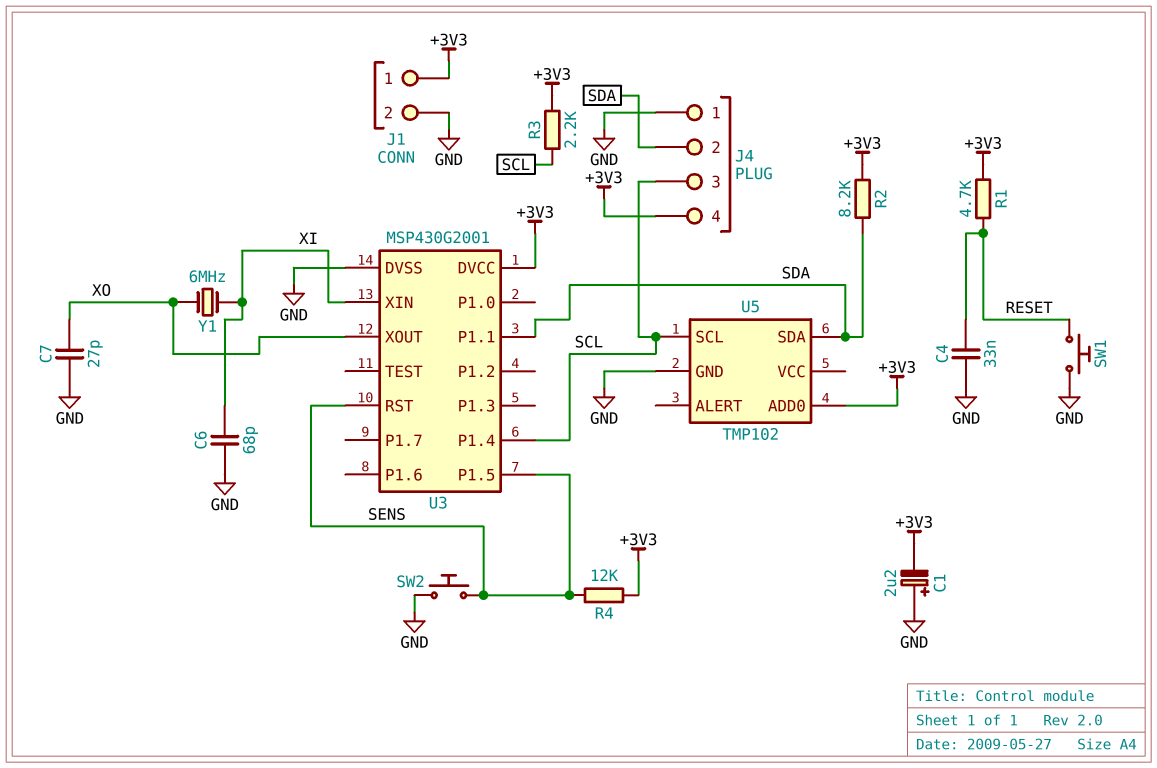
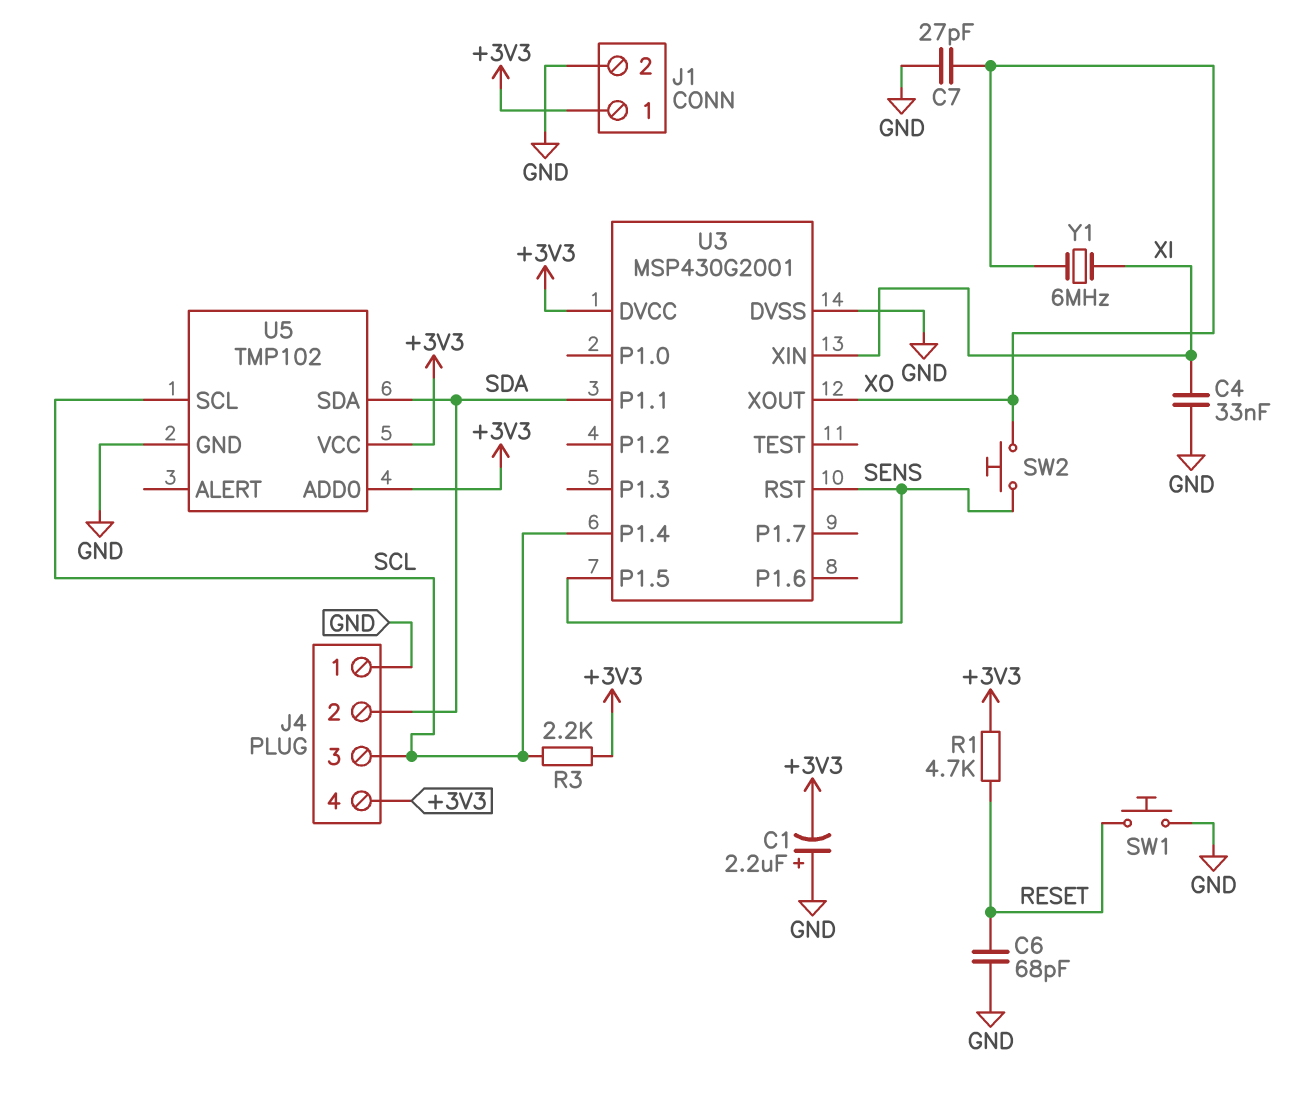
C4: 33nF (GND, RESET) -> 33nF (GND, XI)
C6: 68pF (GND, XI) -> 68pF (GND, RESET)
R2: 8.2k (+3V3, SDA) -> none
R4: 12k (+3V3, SENS) -> none
SW2: button (GND, SENS) -> button (SENS, XO)
U5 pin VCC: none -> +3V3

